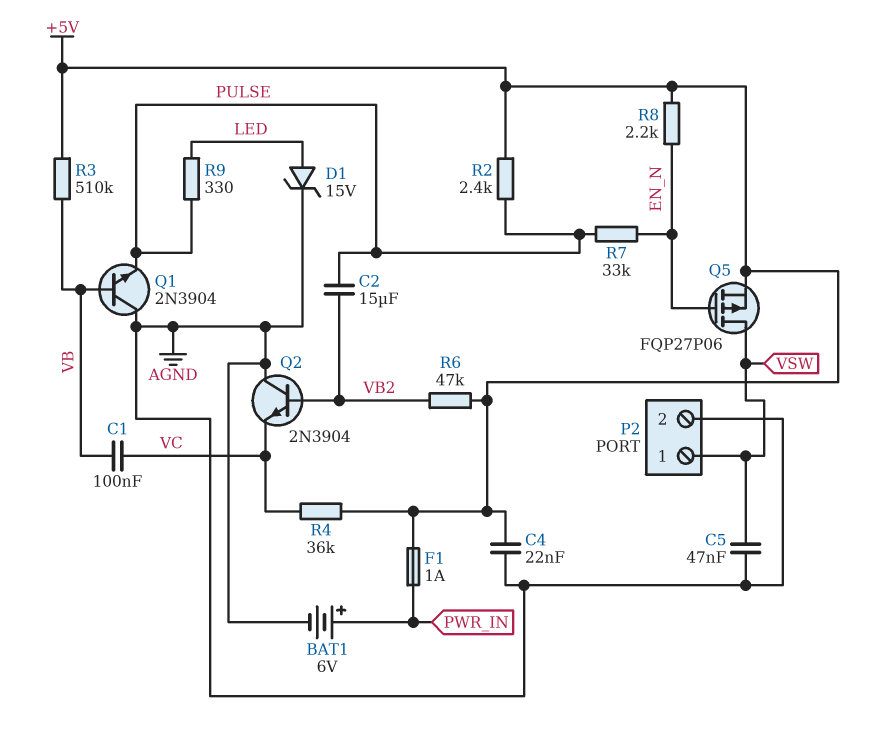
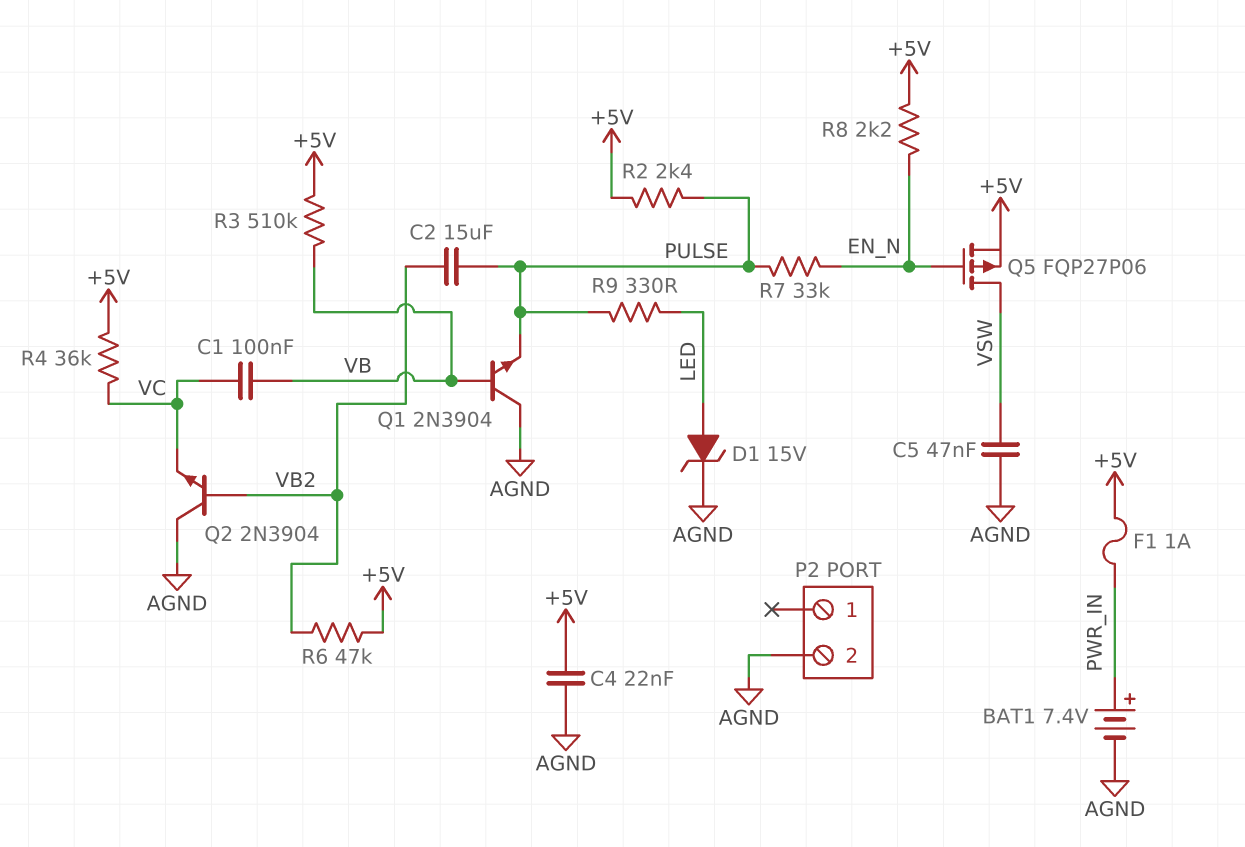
BAT1: 6V (plus PWR_IN, minus AGND) -> 7.4V (plus PWR_IN, minus AGND)
P2 pin 1: VSW -> none

